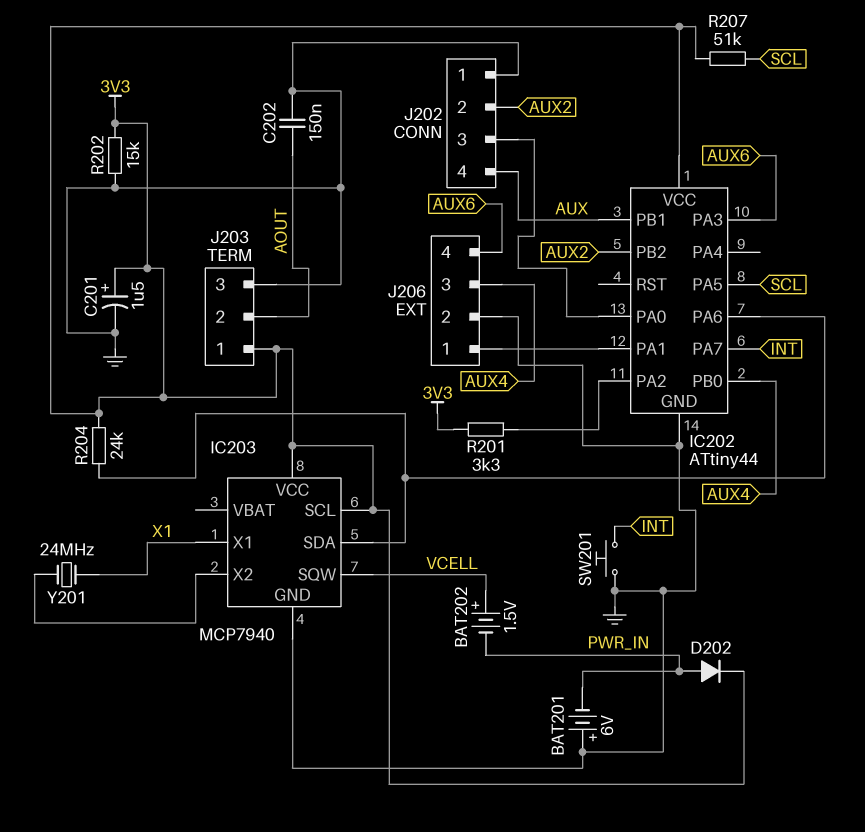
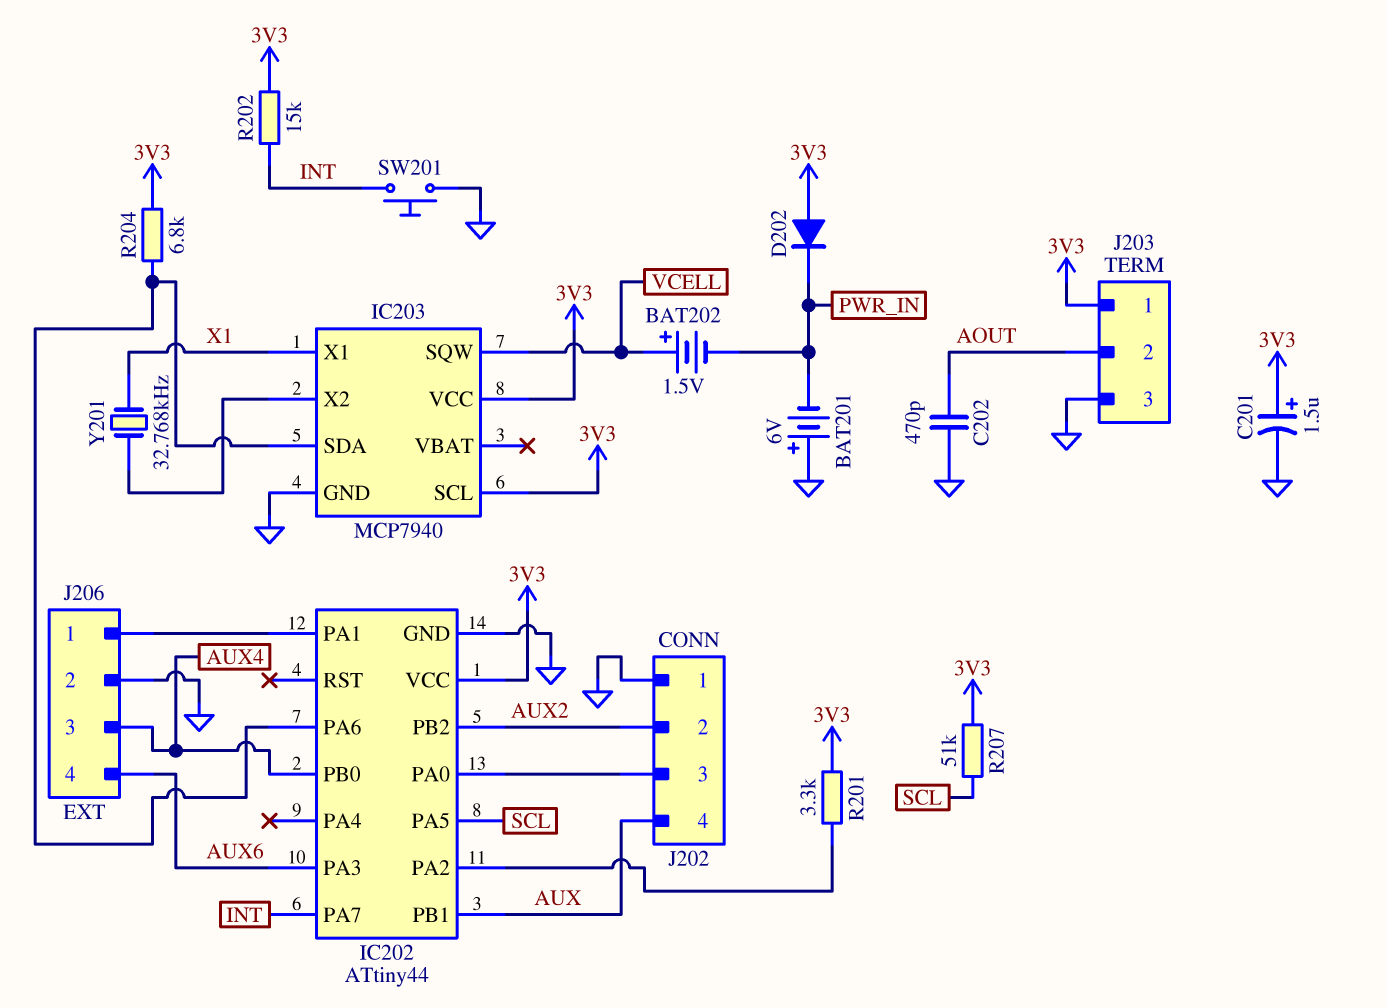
C202: 150nF (AOUT, GND) -> 470pF (AOUT, GND)
D202: diode (A PWR_IN, K 3V3) -> diode (A 3V3, K PWR_IN)
R202: 15k (3V3, GND) -> 15k (3V3, INT)
R204: 24k (3V3, IC202/PA6) -> 6.8k (3V3, IC202/PA6)
Y201: 24MHz (IC203/X2, X1) -> 32.768kHz (IC203/X2, X1)

